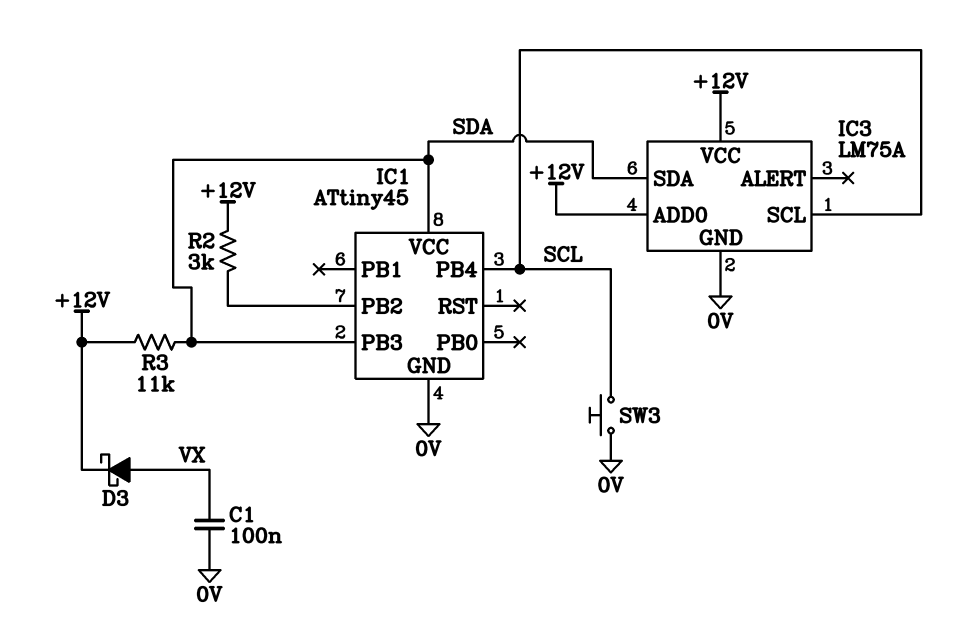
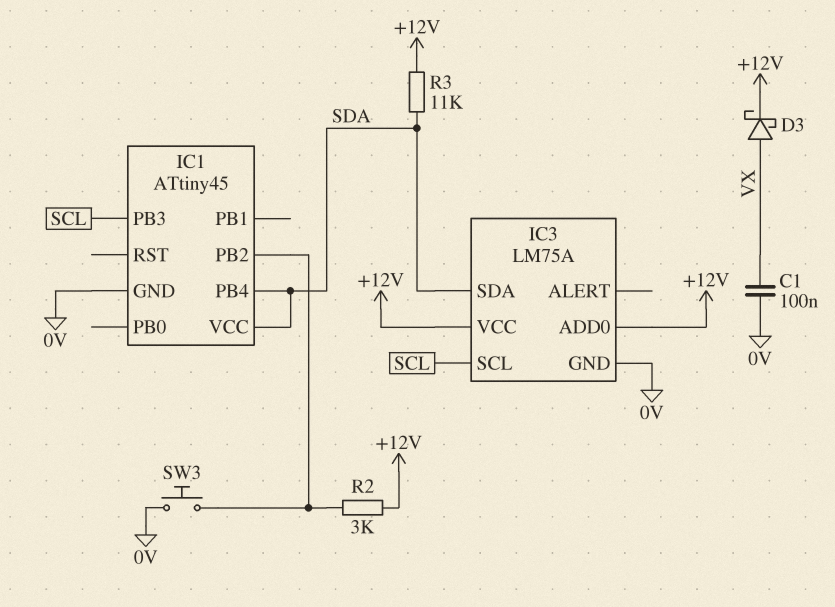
IC1 pin PB3: SDA -> SCL
IC1 pin PB4: SCL -> SDA
SW3: button (0V, SCL) -> button (0V, IC1/PB2)

